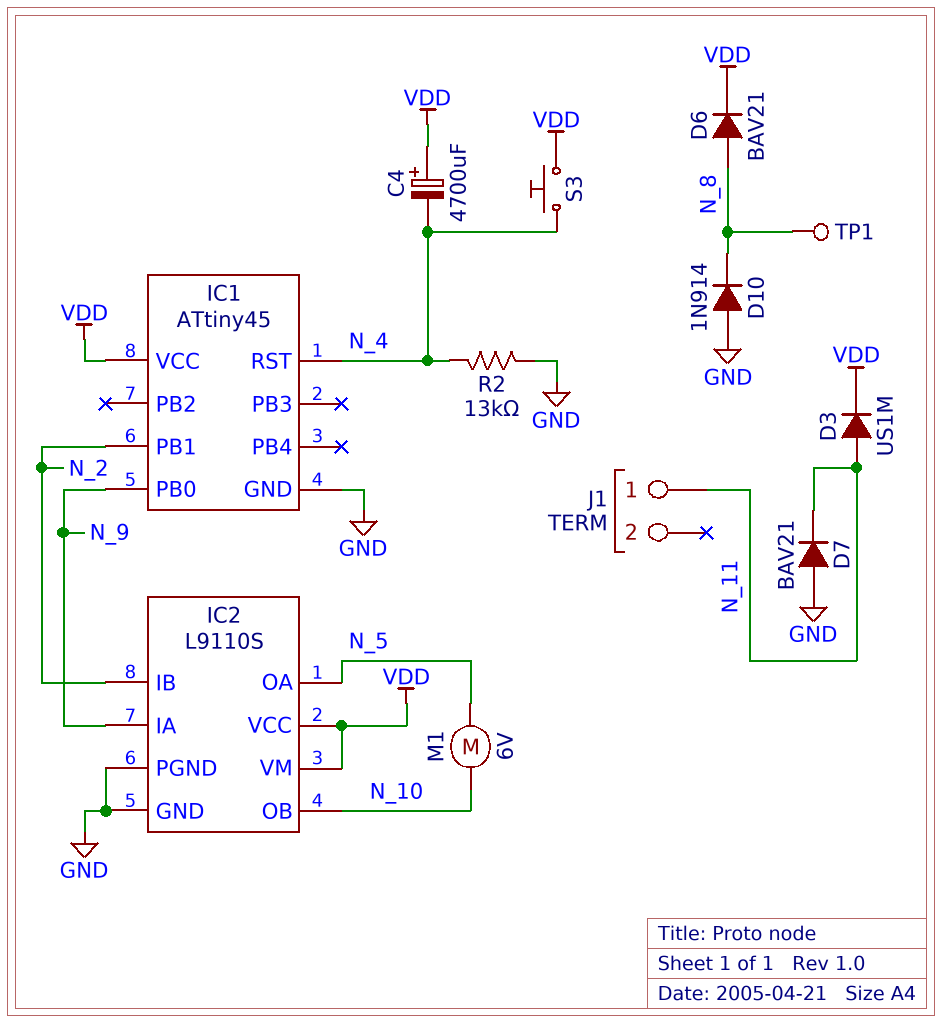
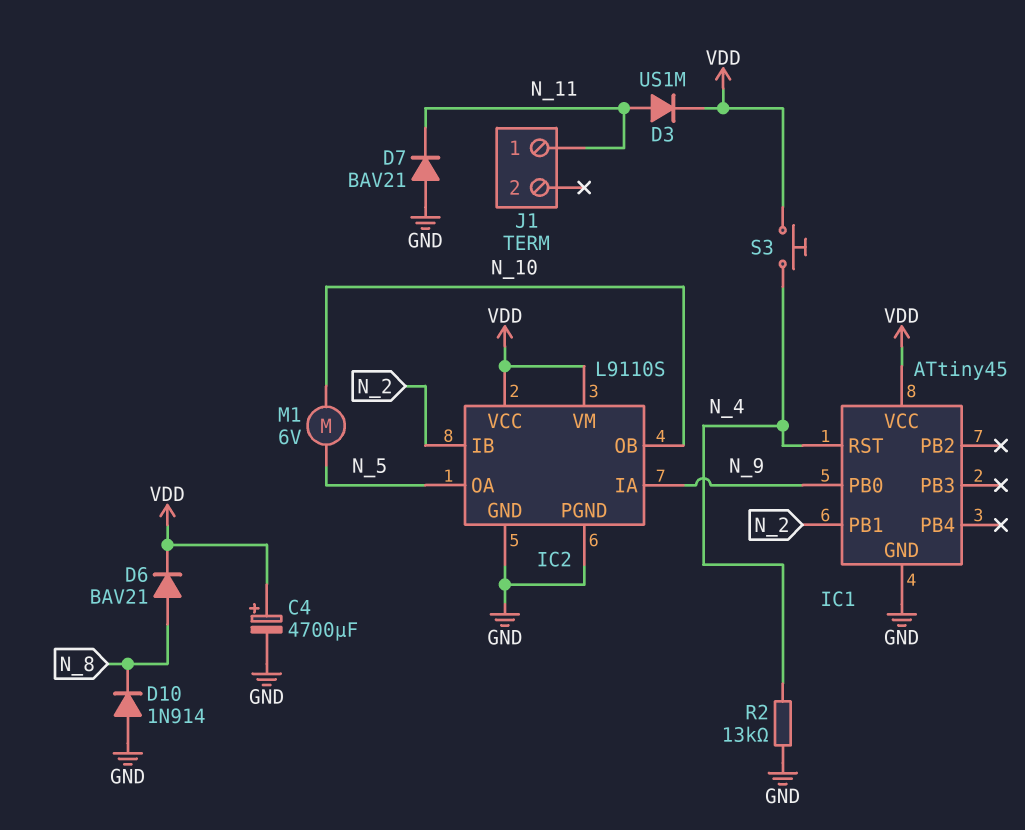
C4: 4700uF (plus VDD, minus N_4) -> 4700uF (plus VDD, minus GND)
TP1: test point (N_8) -> none

